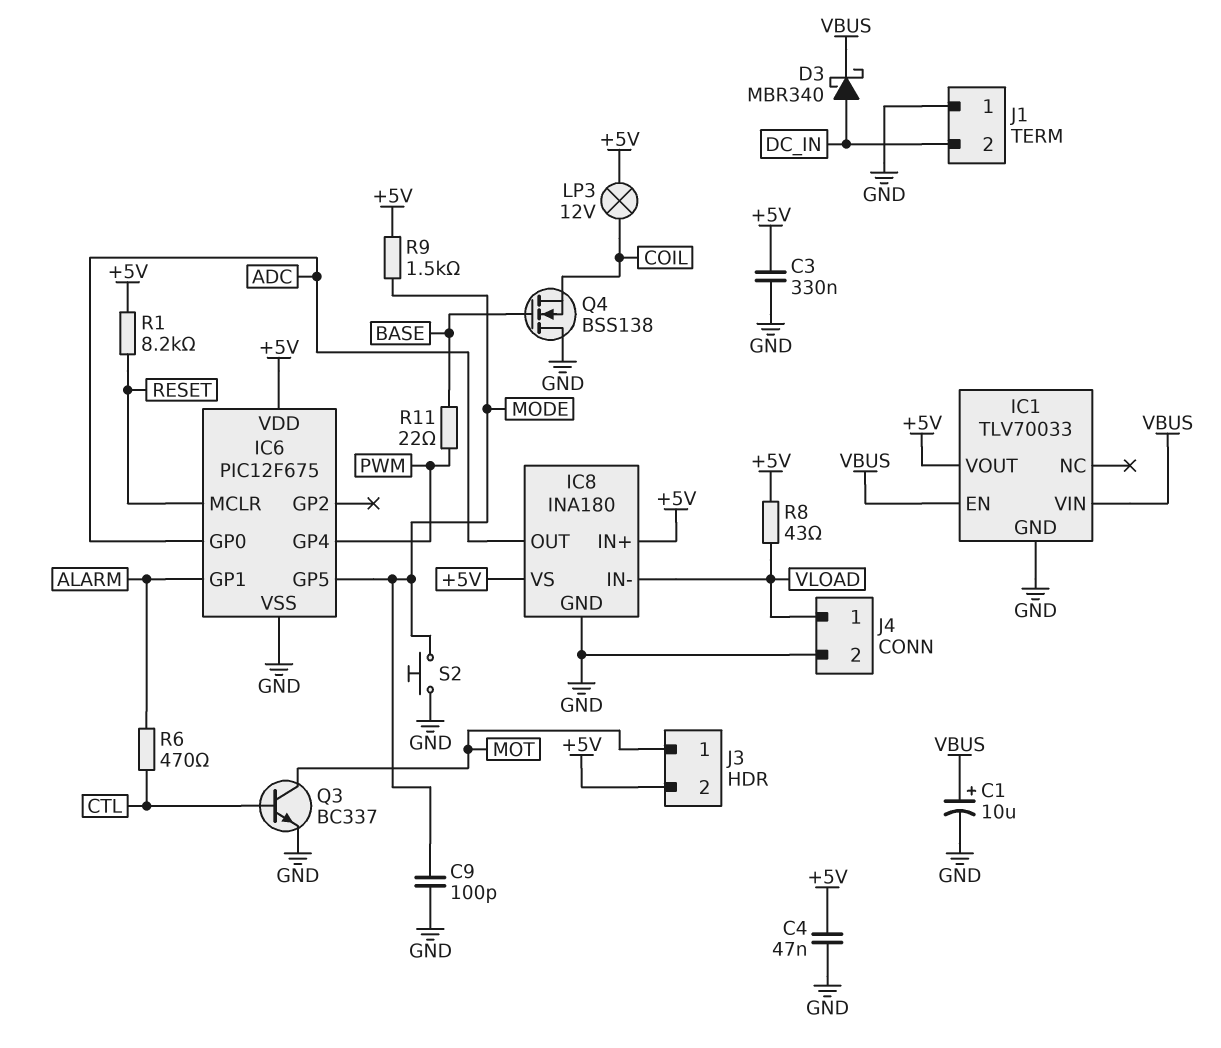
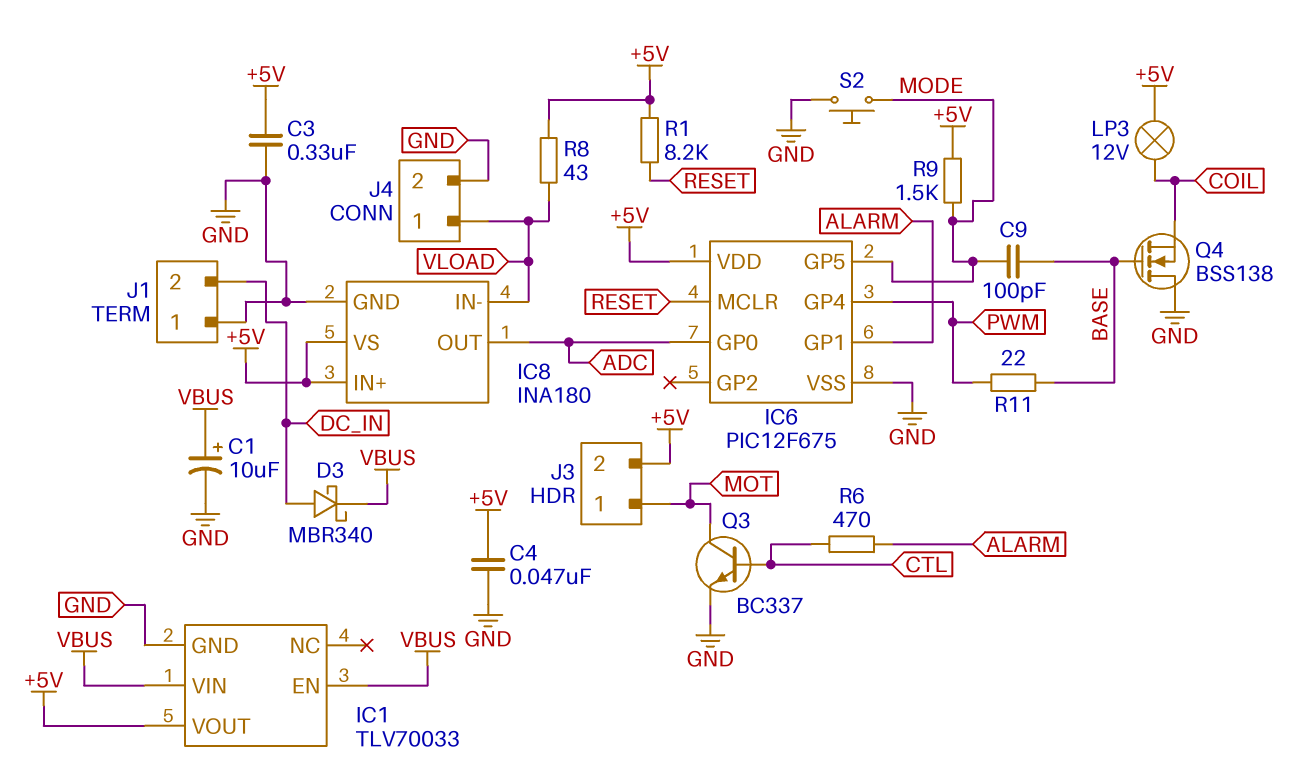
C9: 100pF (GND, MODE) -> 100pF (BASE, MODE)

